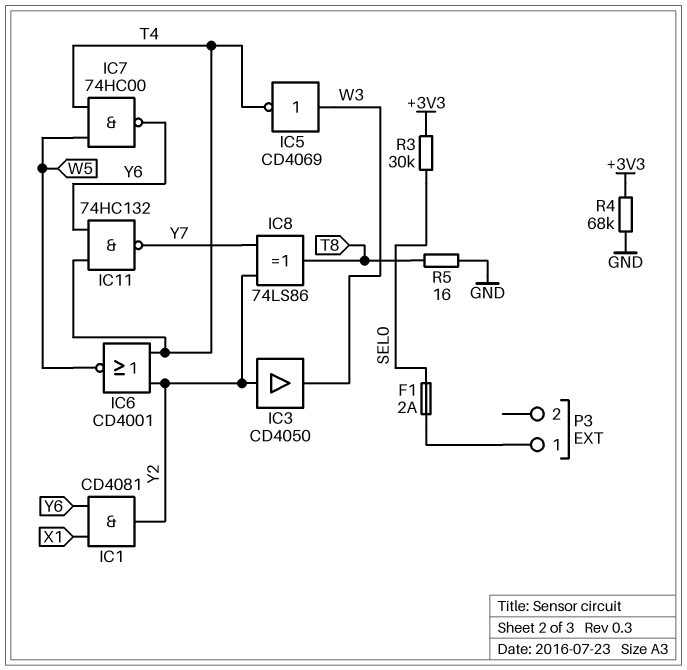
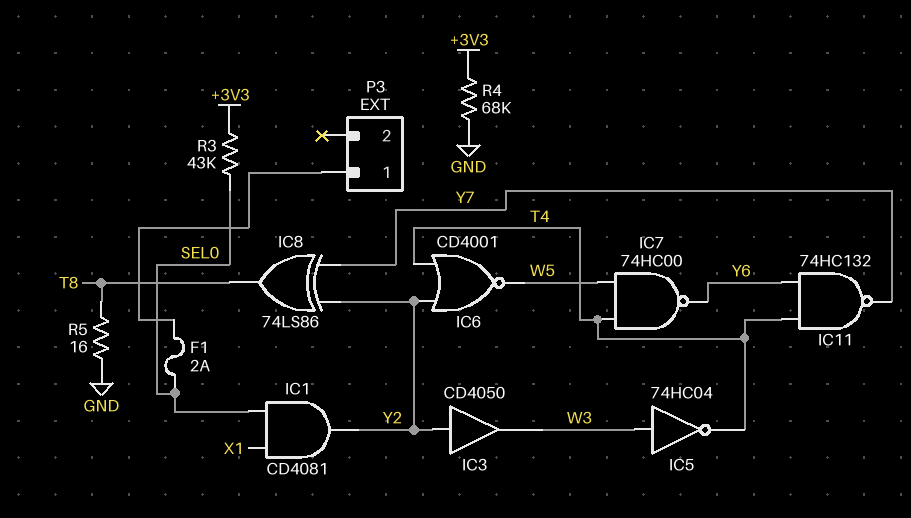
IC1: AND CD4081 (in X1, in Y6, out Y2) -> AND CD4081 (in SEL0, in X1, out Y2)
IC5: NOT CD4069 (in W3, out T4) -> NOT 74HC04 (in W3, out T4)
R3: 30k (+3V3, SEL0) -> 43k (+3V3, SEL0)

